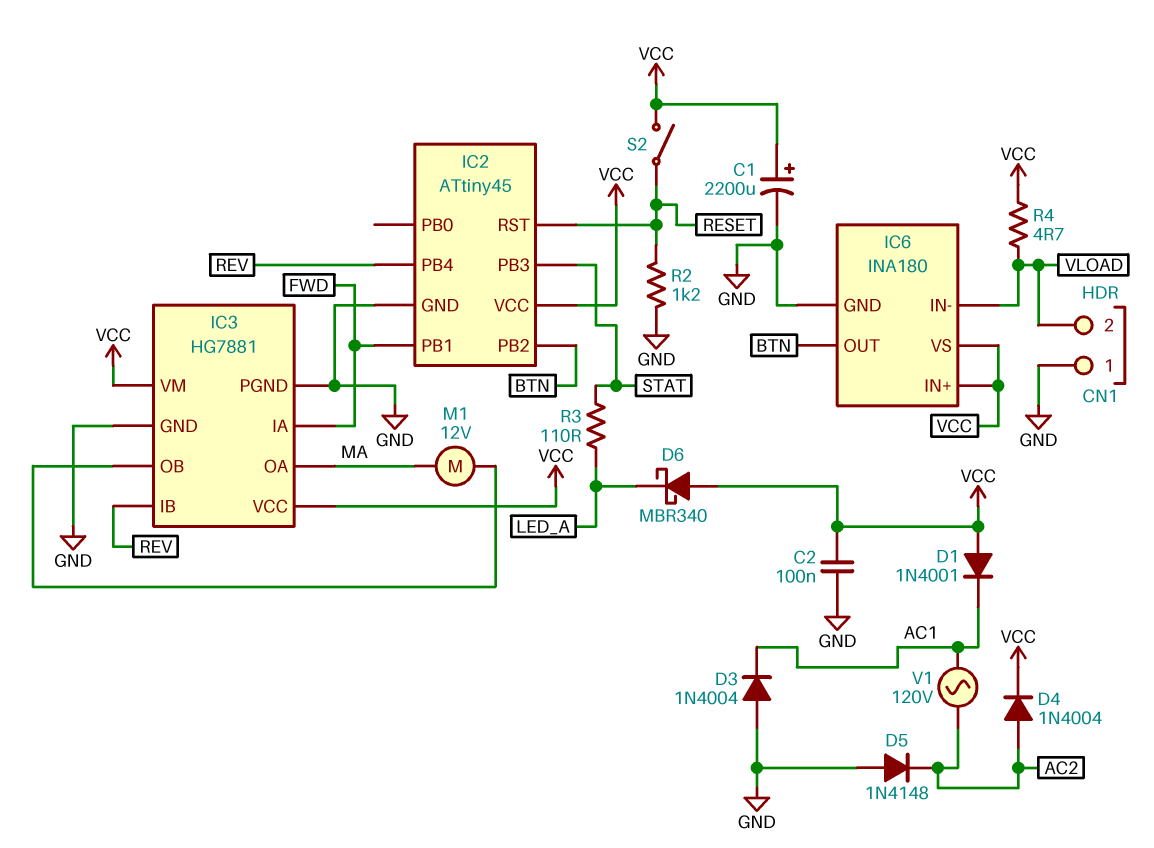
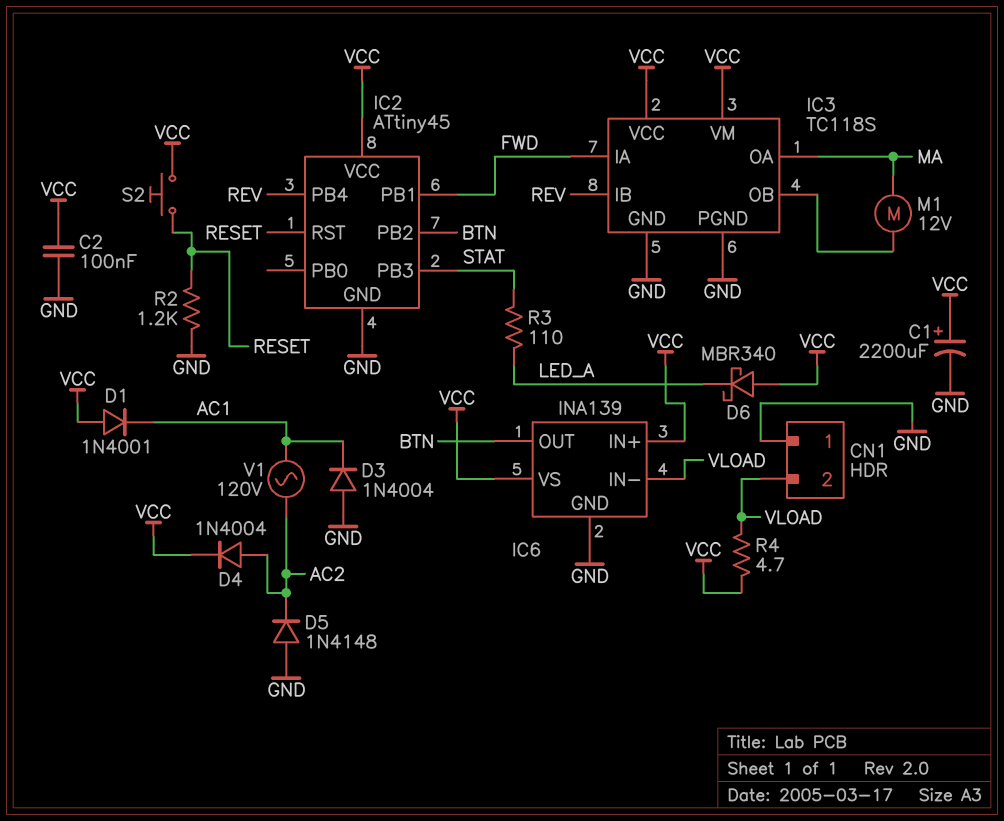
IC3: HG7881 -> TC118S
IC6: INA180 -> INA139
S2: switch (RESET, VCC) -> button (RESET, VCC)

